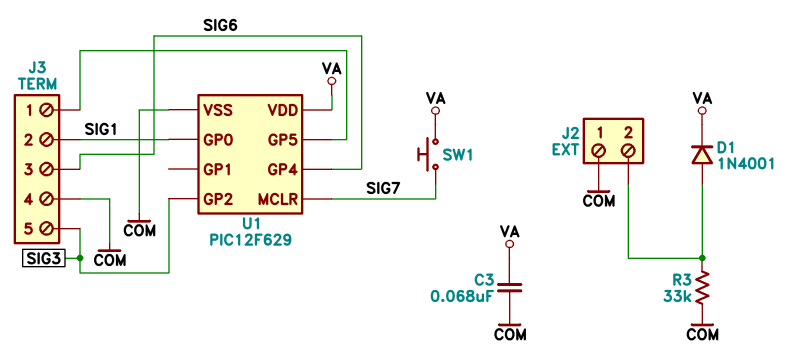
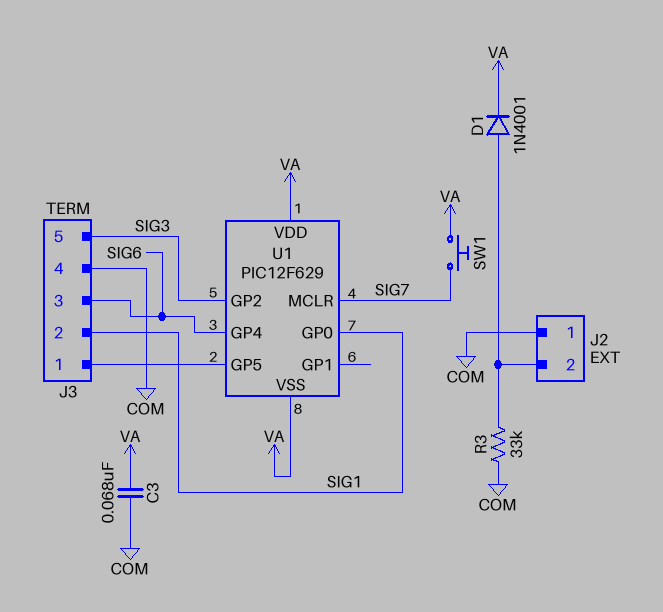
U1 pin VSS: COM -> VA

